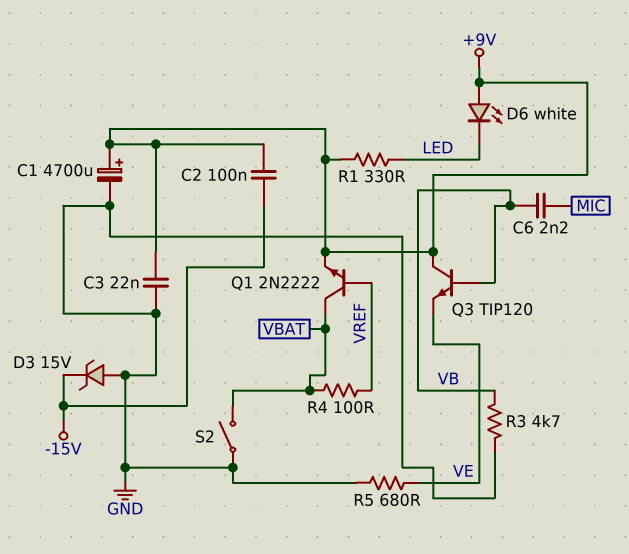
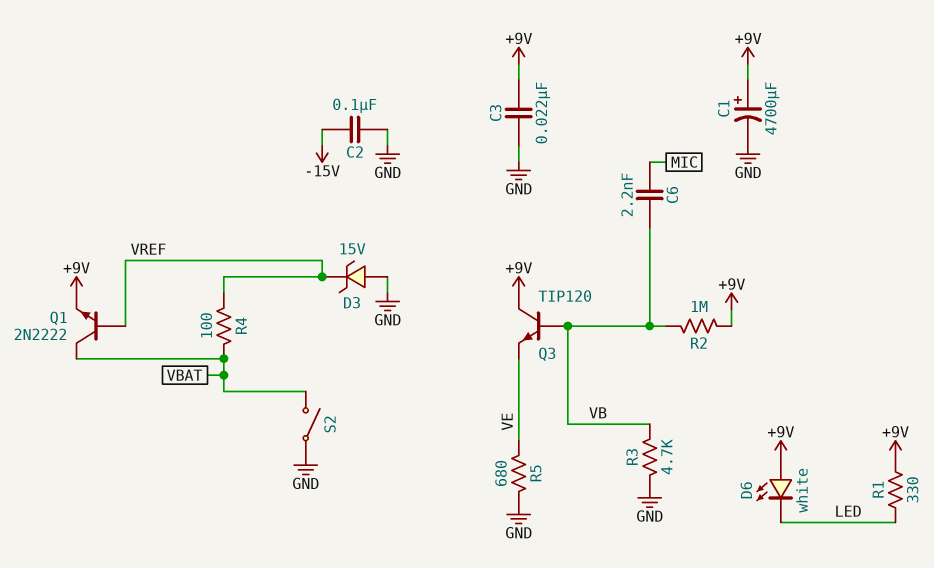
C2: 100nF (+9V, -15V) -> 100nF (-15V, GND)
D3: zener 15V (A GND, K -15V) -> zener 15V (A GND, K VREF)
R2: none -> 1M (+9V, VB)

